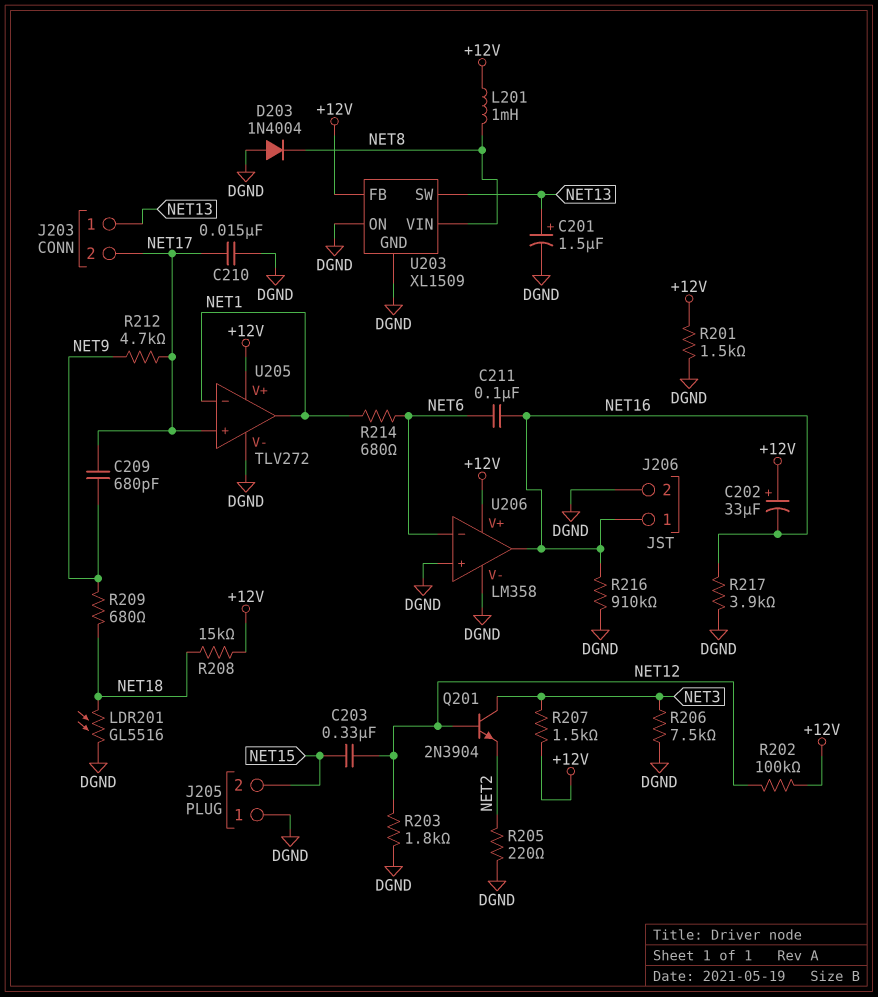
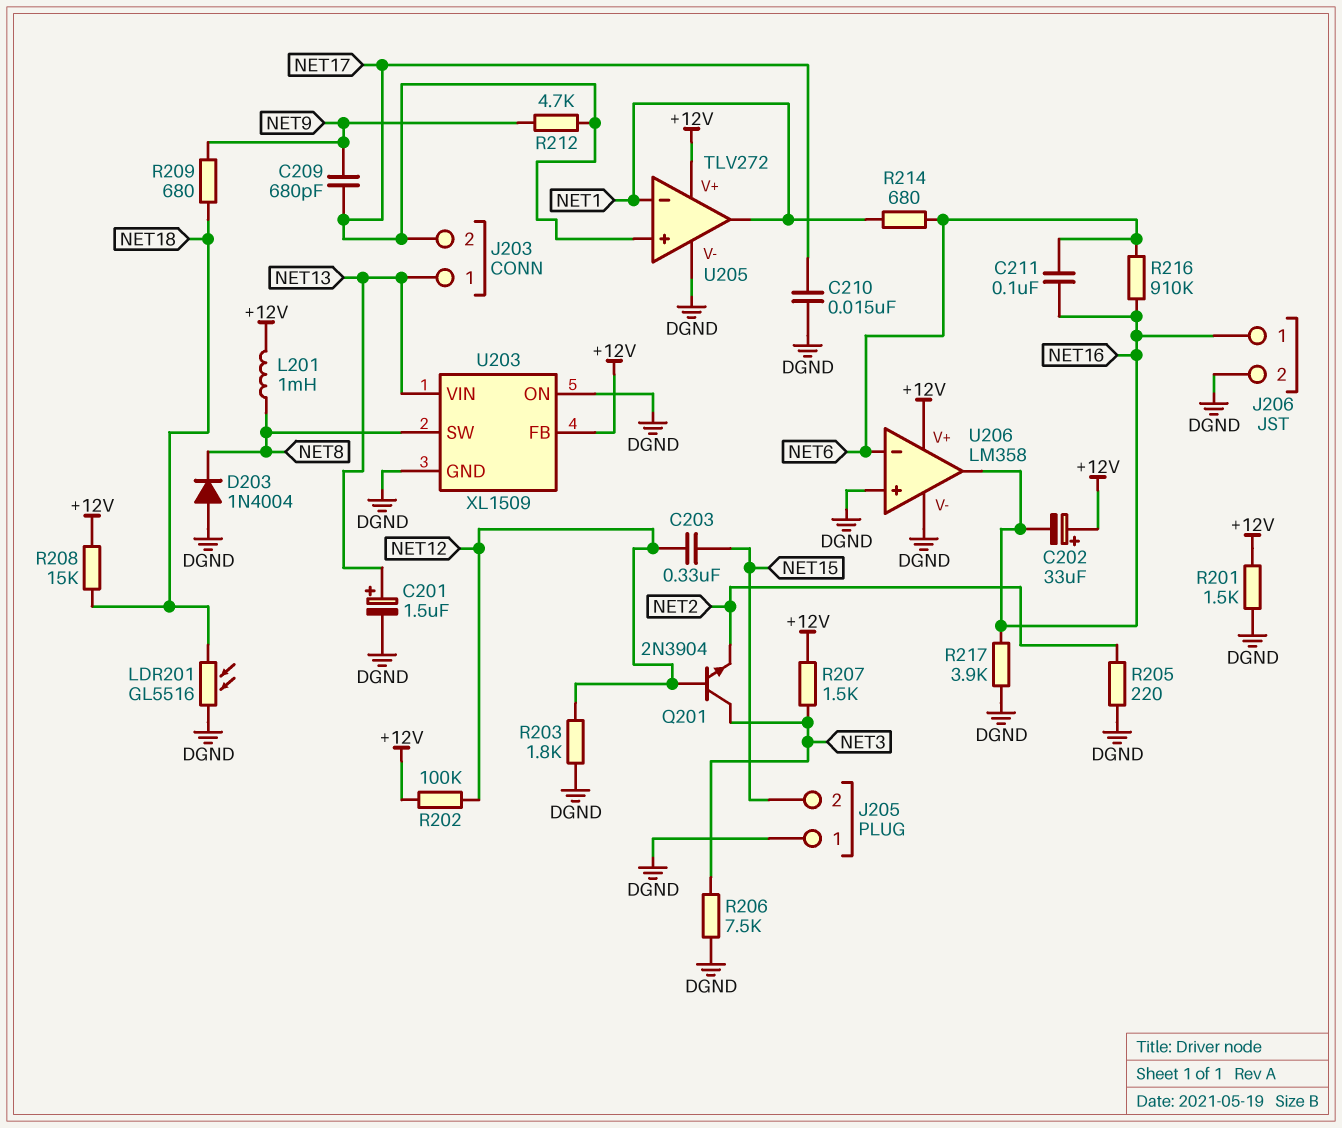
R216: 910k (DGND, NET16) -> 910k (NET6, NET16)
U203 pin SW: NET13 -> NET8
U203 pin VIN: NET8 -> NET13

